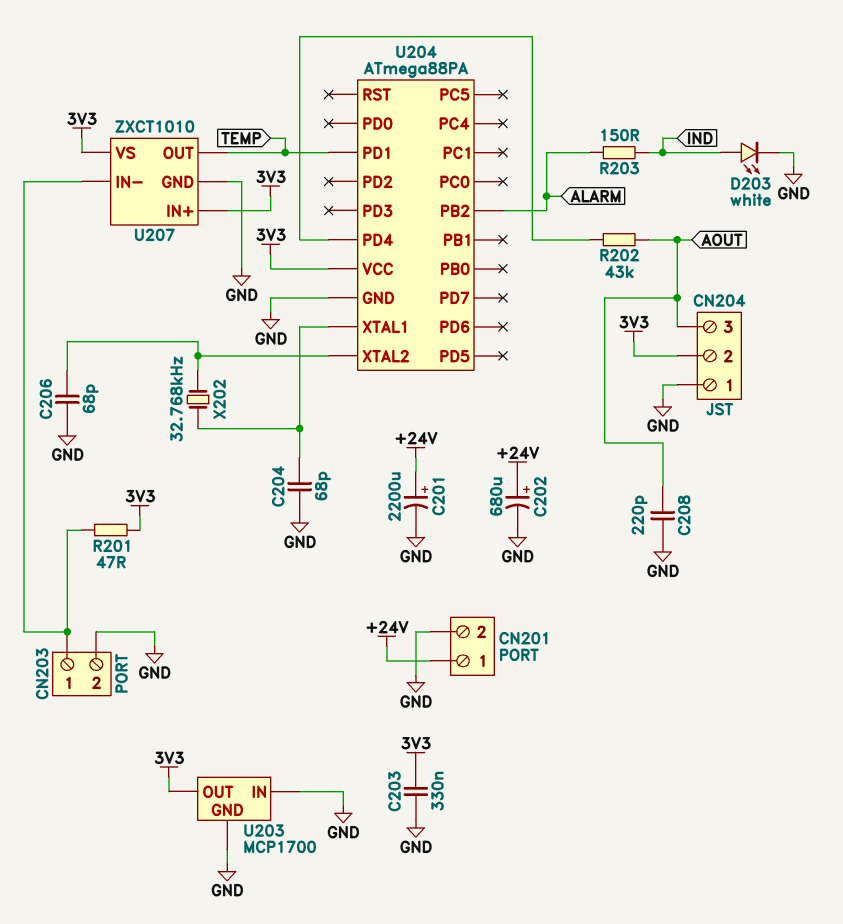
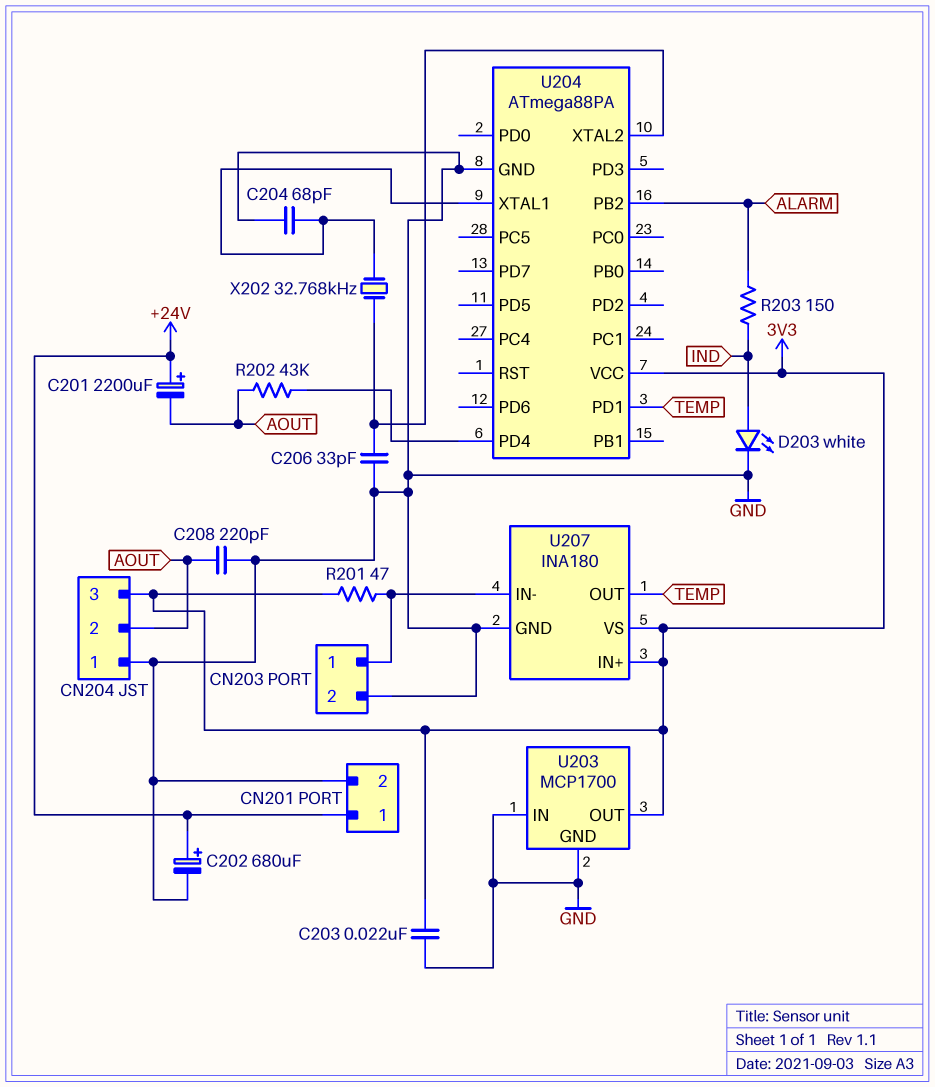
C201: 2200uF (plus +24V, minus GND) -> 2200uF (plus +24V, minus AOUT)
C203: 330nF (3V3, GND) -> 22nF (3V3, GND)
C206: 68pF (GND, U204/XTAL2) -> 33pF (GND, U204/XTAL2)
CN204 pin 2: 3V3 -> AOUT
CN204 pin 3: AOUT -> 3V3
U207: ZXCT1010 -> INA180

